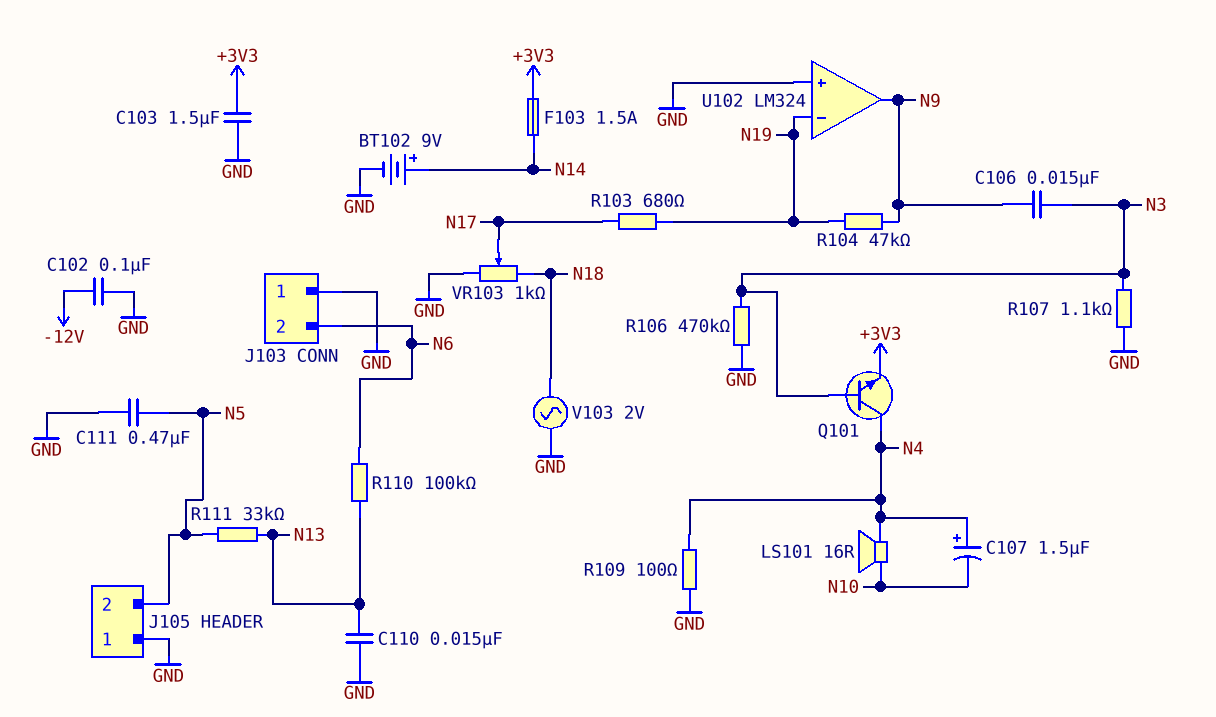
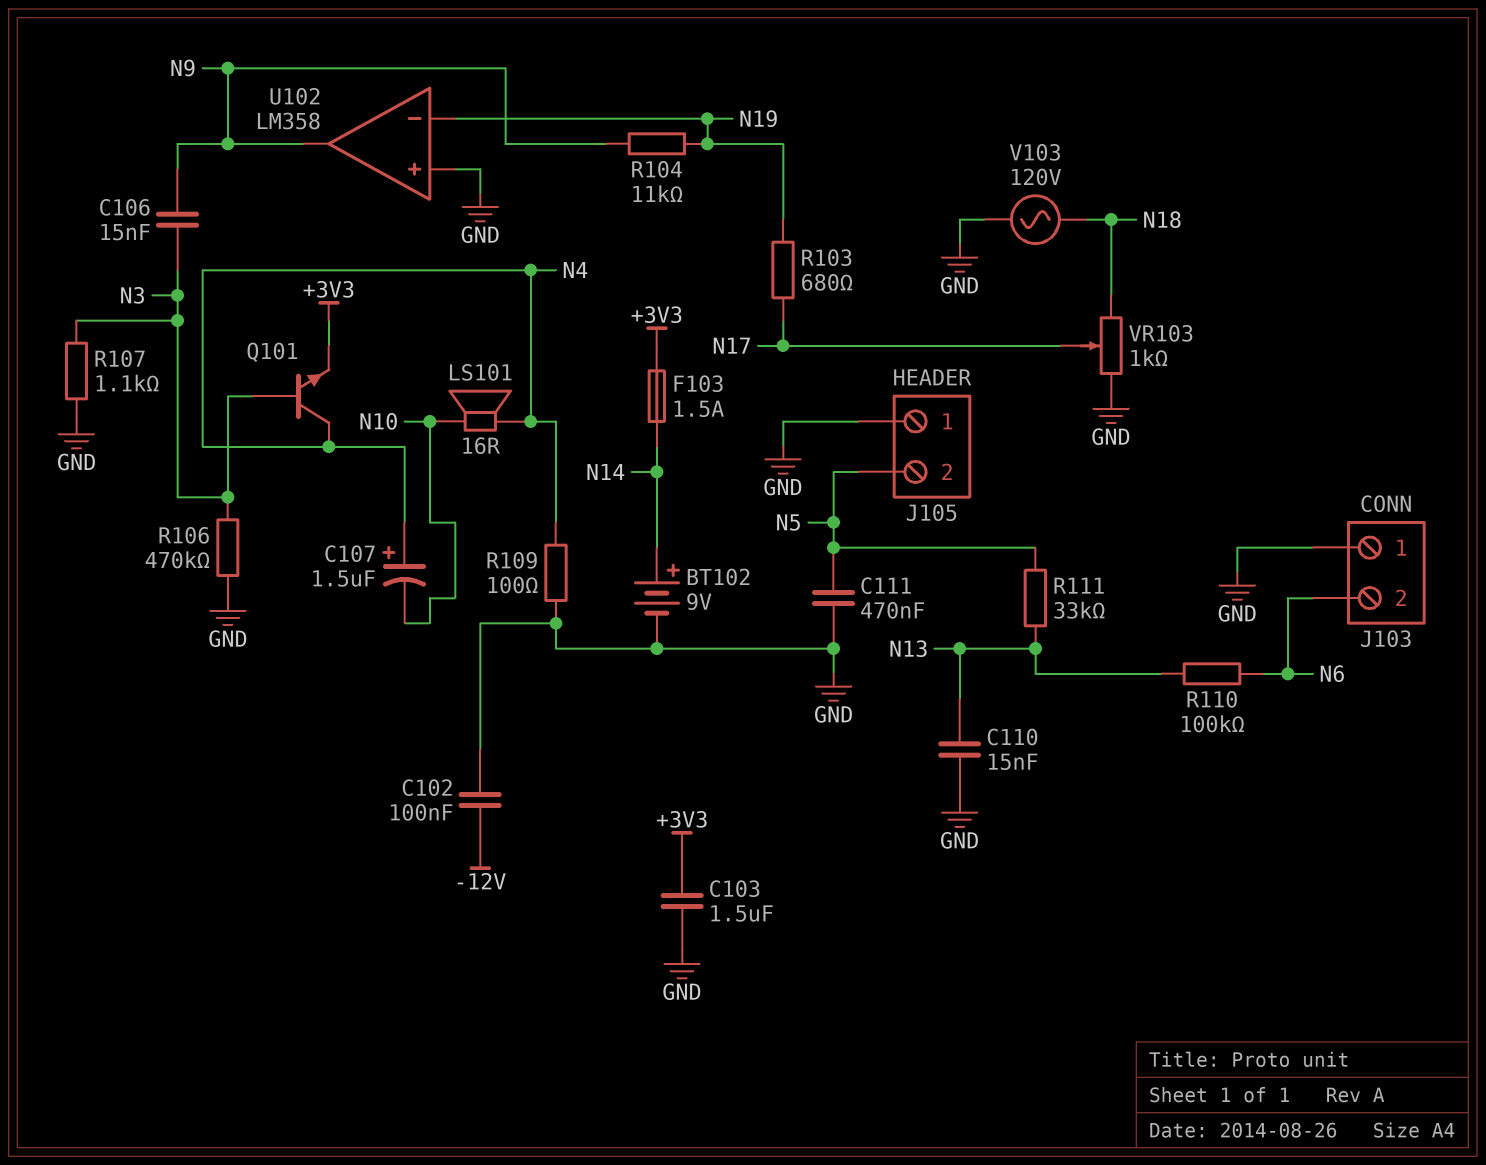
R104: 47k (N9, N19) -> 11k (N9, N19)
U102: LM324 -> LM358
V103: AC 2V (GND, N18) -> AC 120V (GND, N18)

